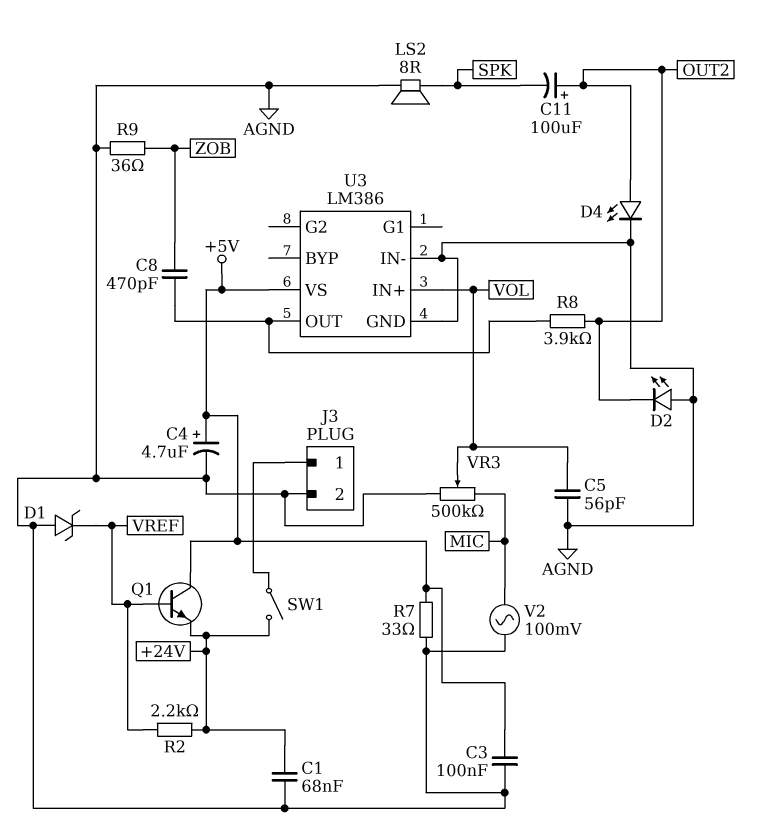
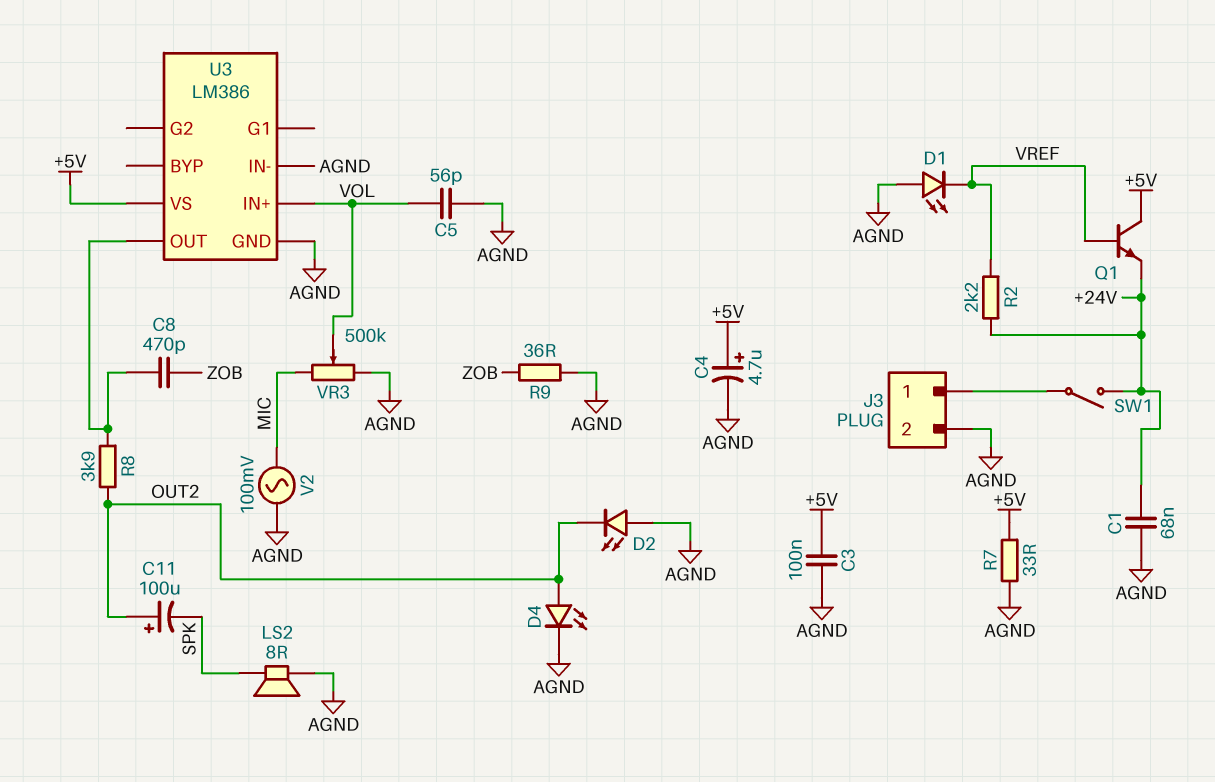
D1: zener (A AGND, K VREF) -> LED (A AGND, K VREF)

